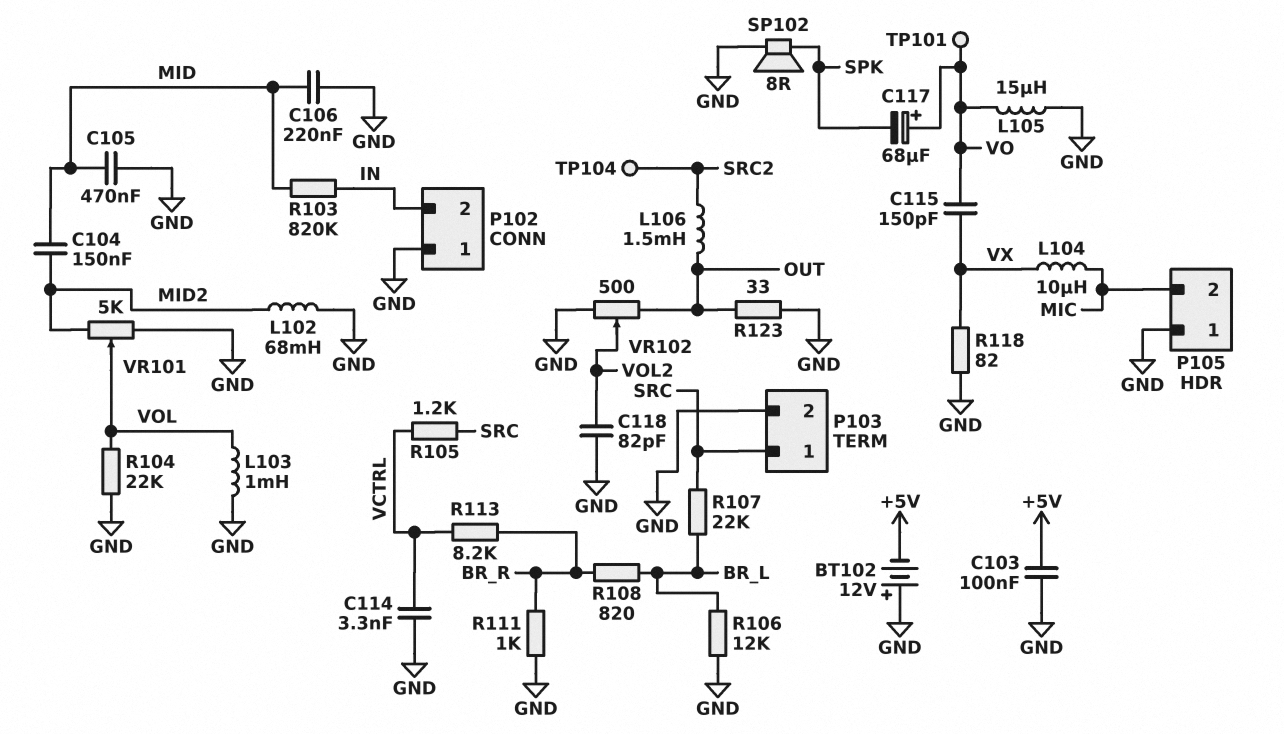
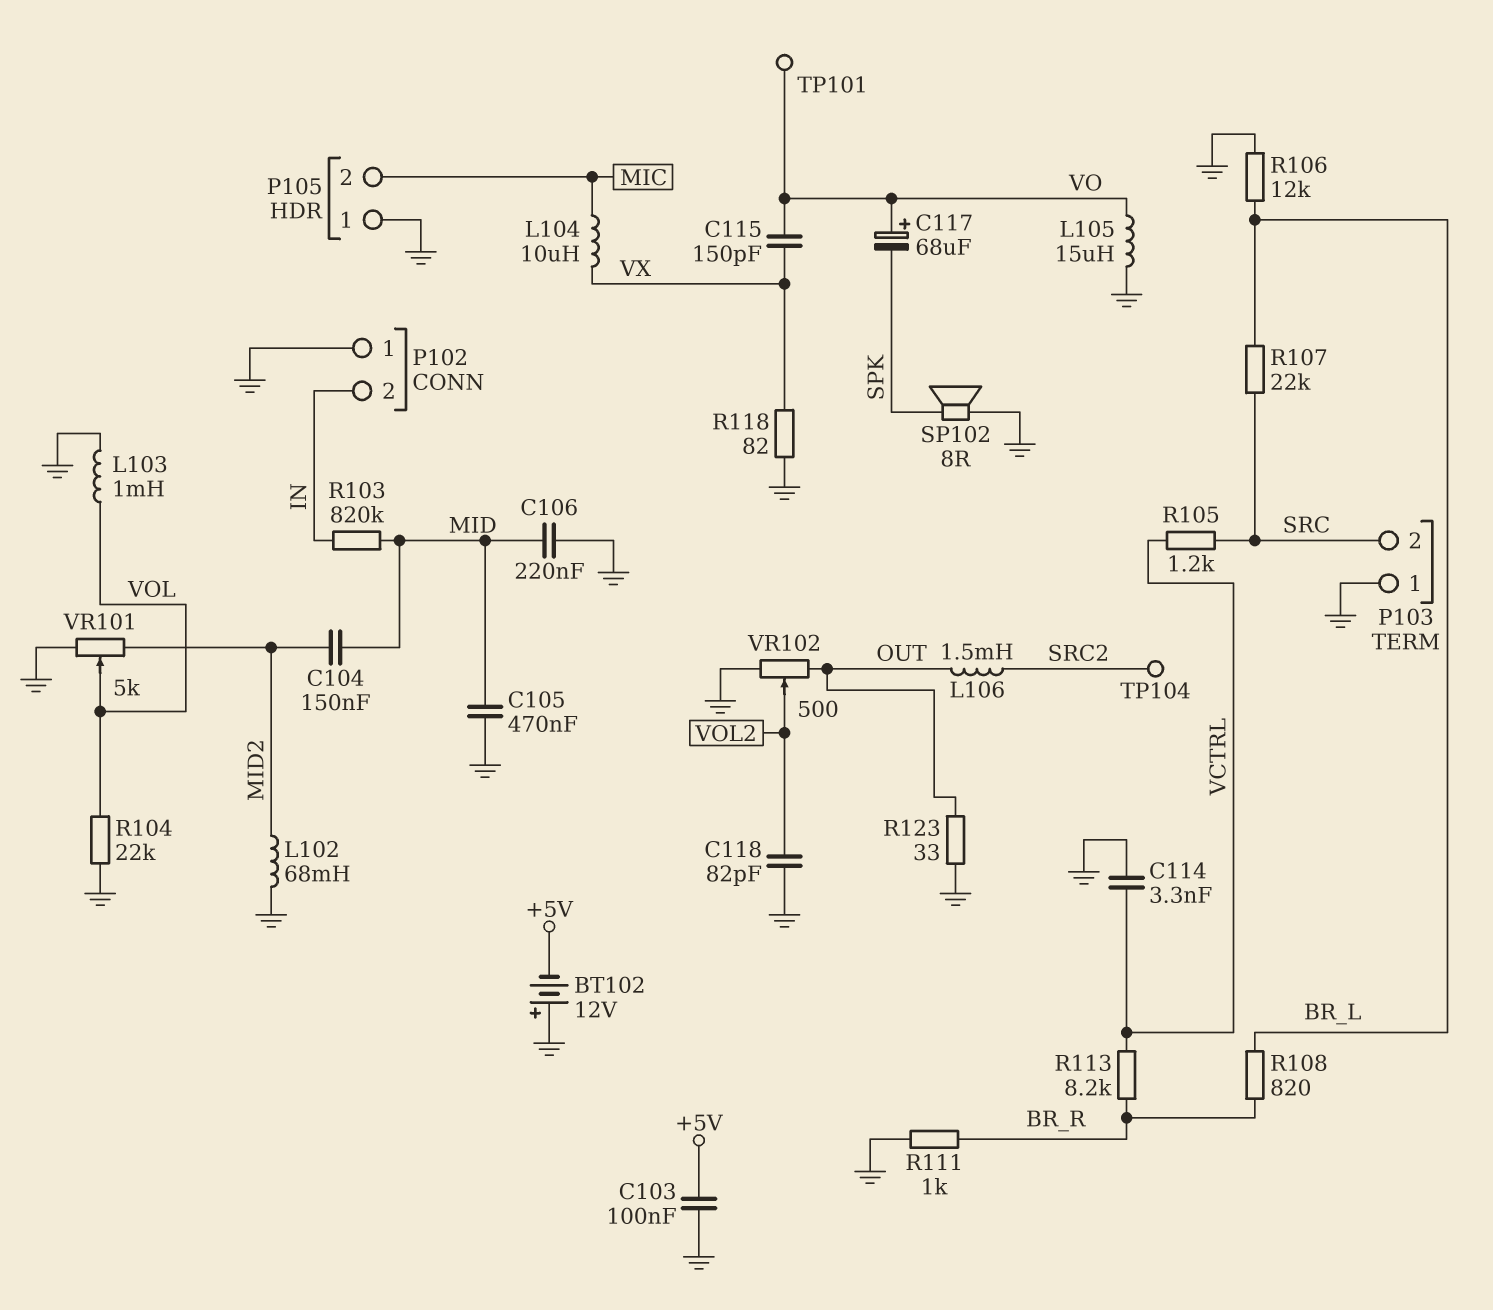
P103 pin 1: SRC -> GND
P103 pin 2: GND -> SRC

